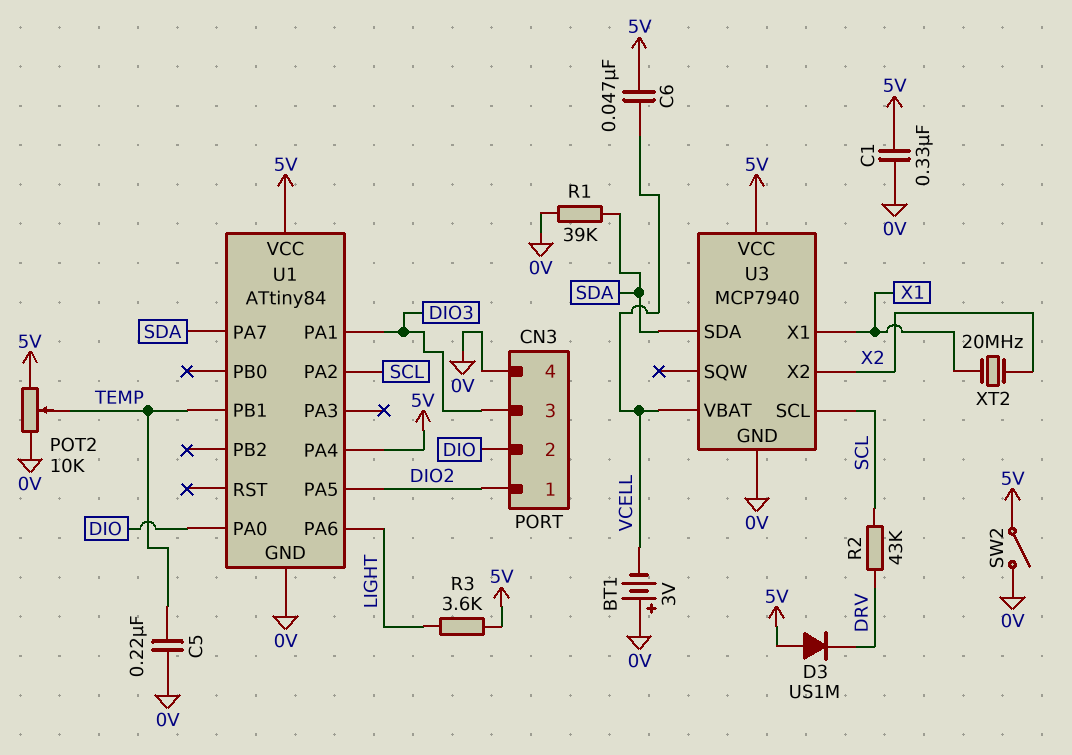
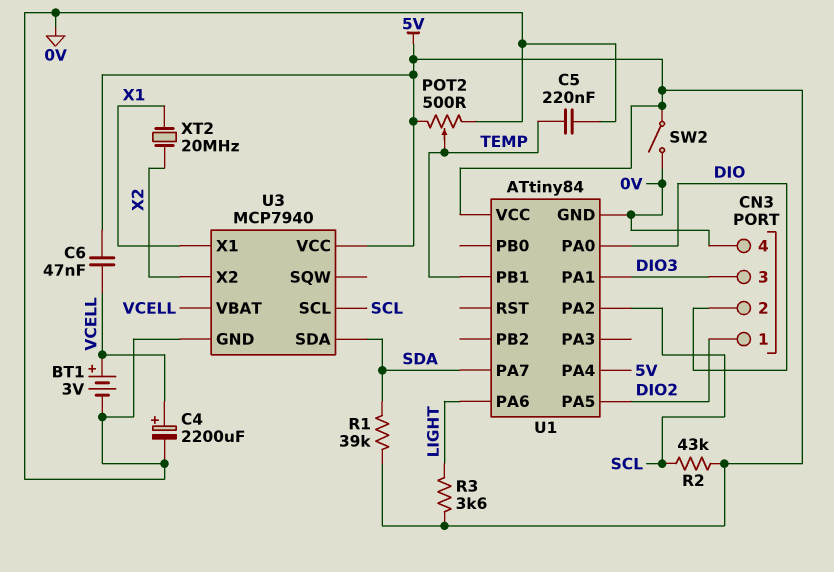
BT1: 3V (plus 0V, minus VCELL) -> 3V (plus VCELL, minus 0V)
C1: 330nF (0V, 5V) -> none
C4: none -> 2200uF (plus VCELL, minus 0V)
D3: diode US1M (A 5V, K DRV) -> none
POT2: 10k (0V, 5V, wiper TEMP) -> 500 (0V, 5V, wiper TEMP)
R1: 39k (0V, SDA) -> 39k (5V, SDA)
R2: 43k (DRV, SCL) -> 43k (5V, SCL)

